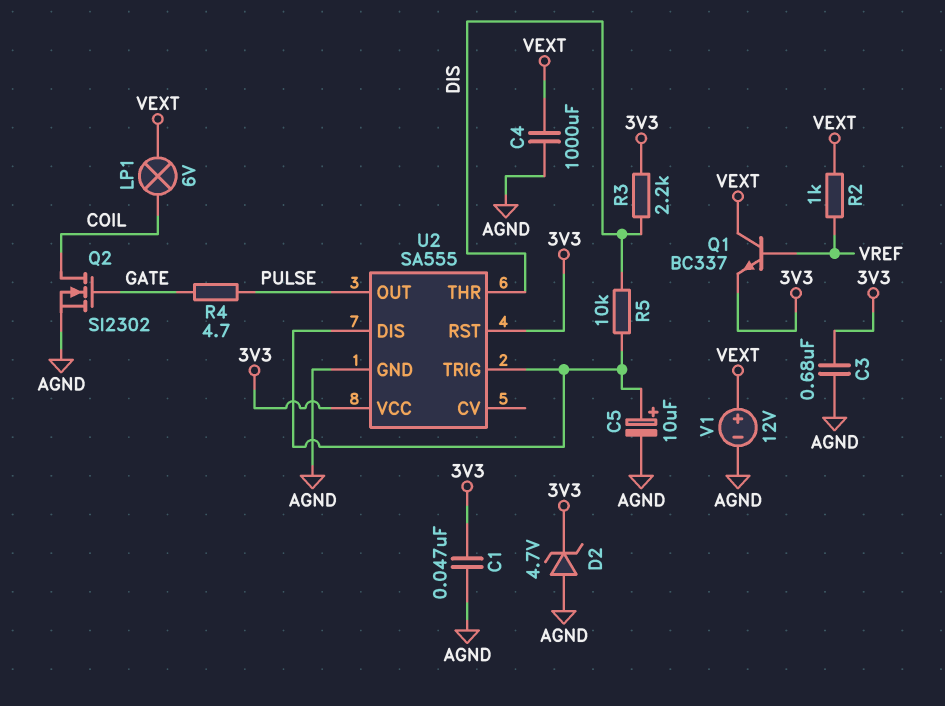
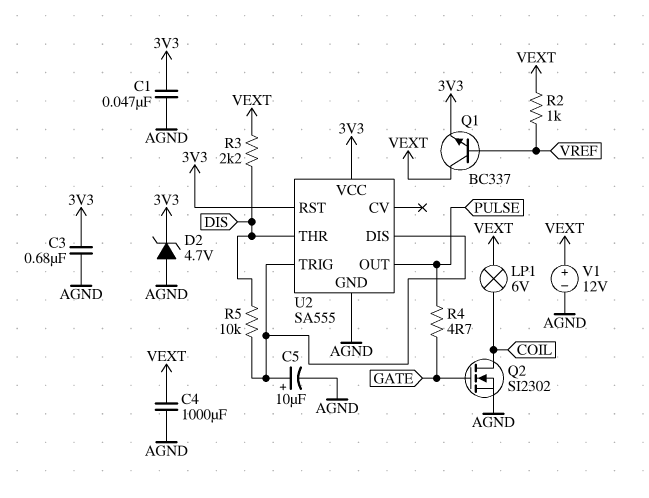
R3: 2.2k (3V3, DIS) -> 2.2k (DIS, VEXT)

